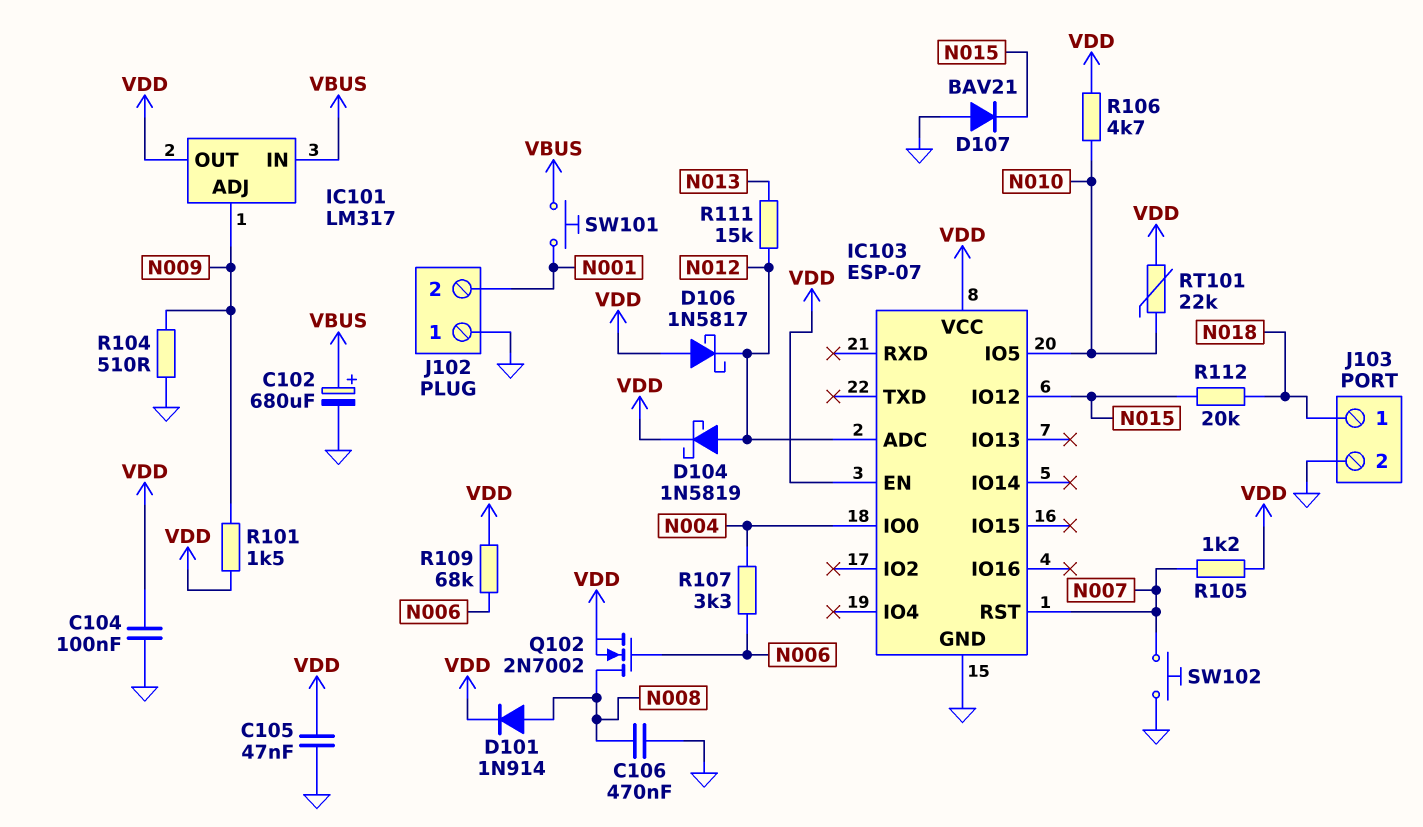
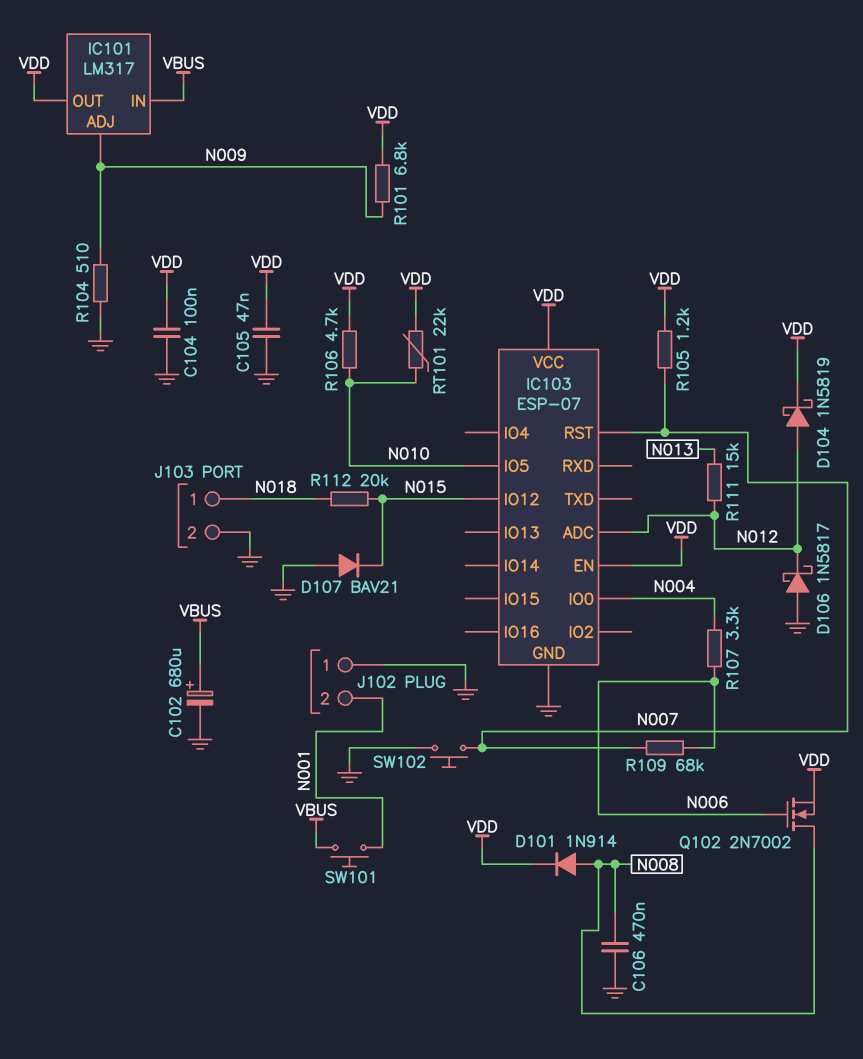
D106: schottky 1N5817 (A VDD, K N012) -> schottky 1N5817 (A GND, K N012)
R101: 1.5k (N009, VDD) -> 6.8k (N009, VDD)
R109: 68k (N006, VDD) -> 68k (N006, N007)

